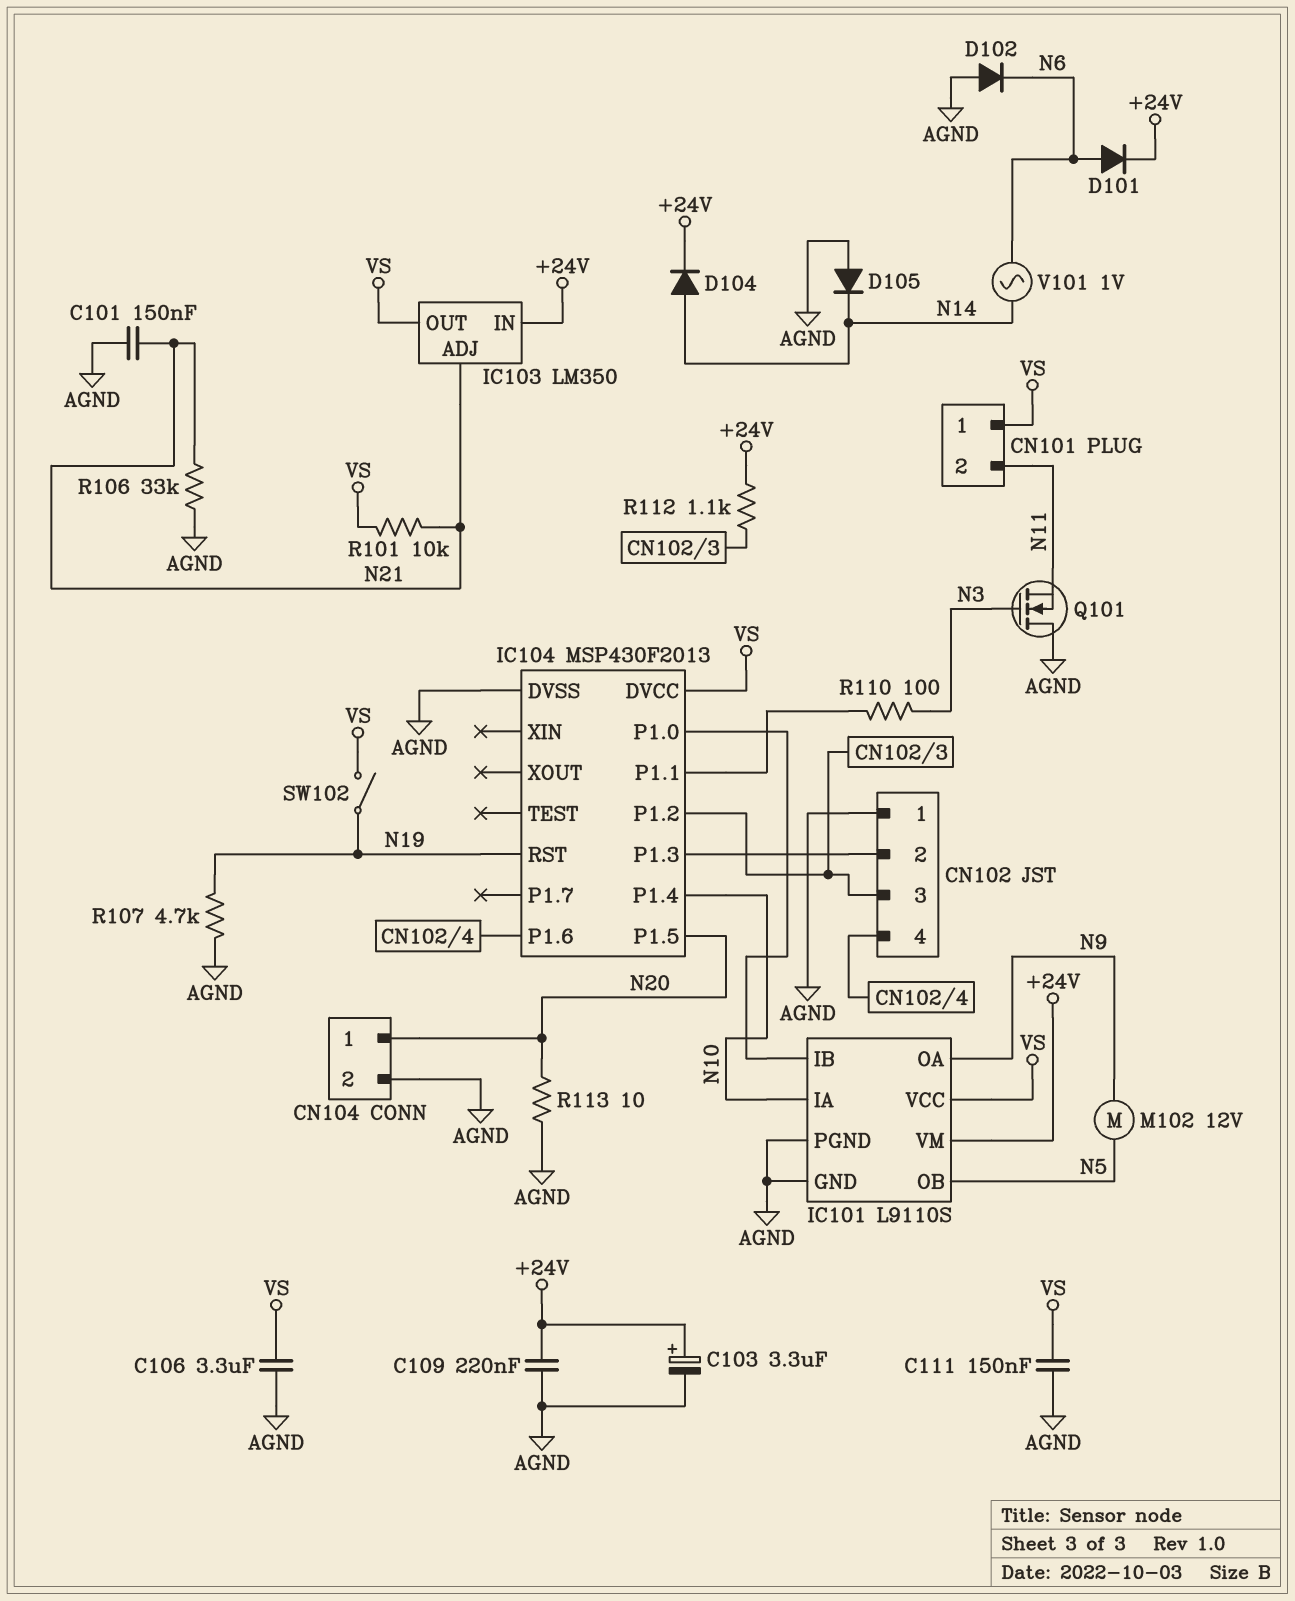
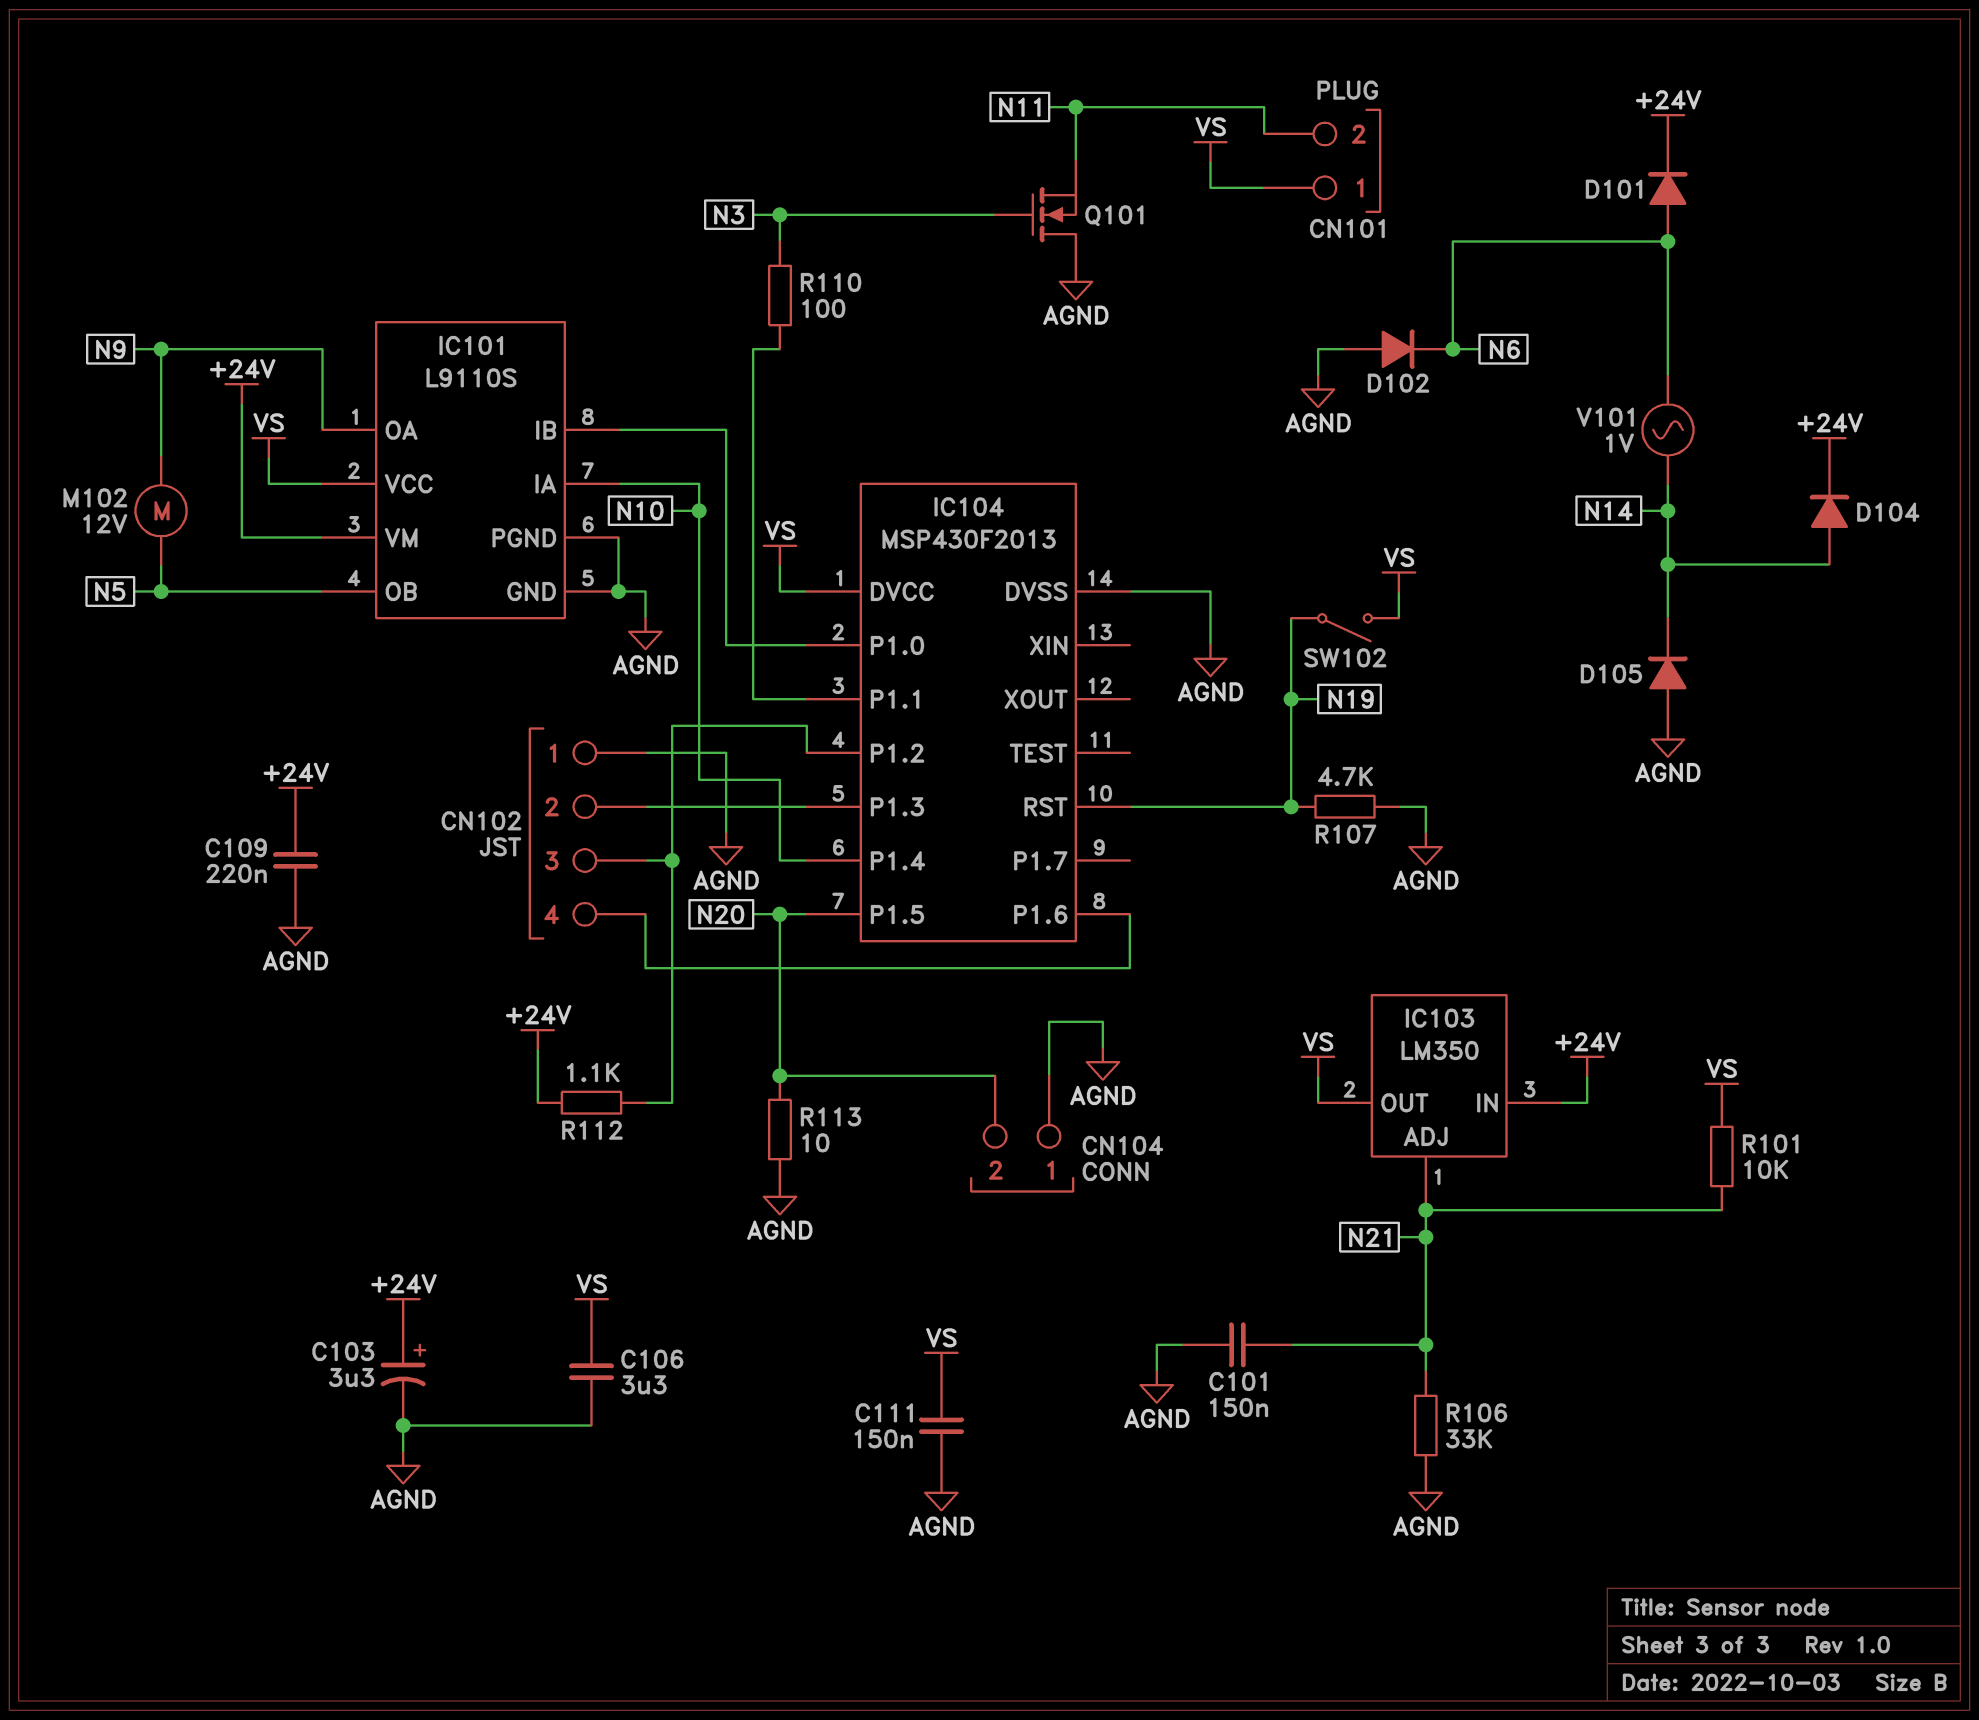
CN104 pin 1: N20 -> AGND
CN104 pin 2: AGND -> N20

